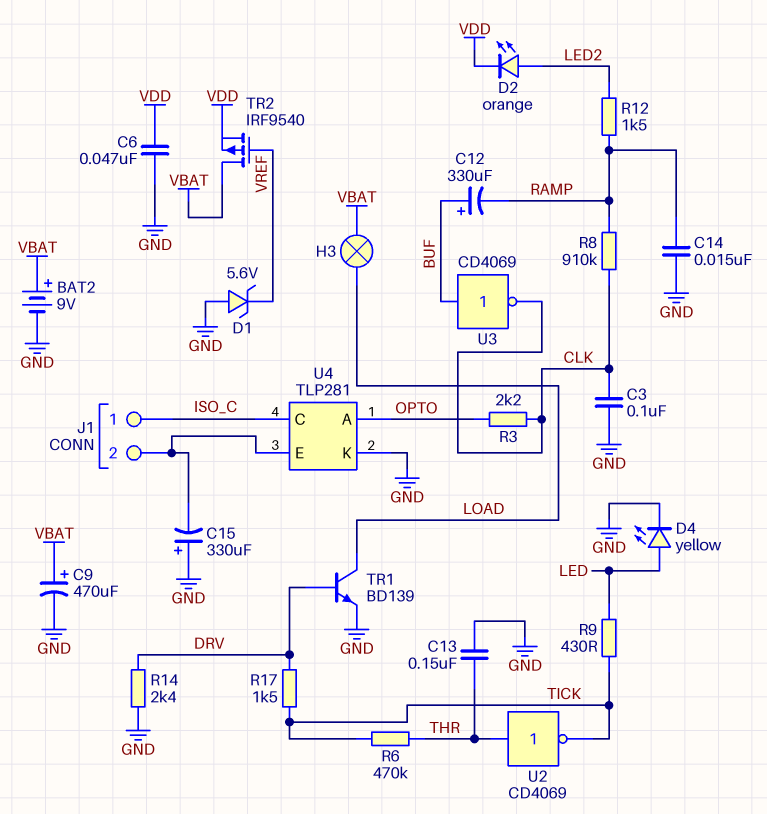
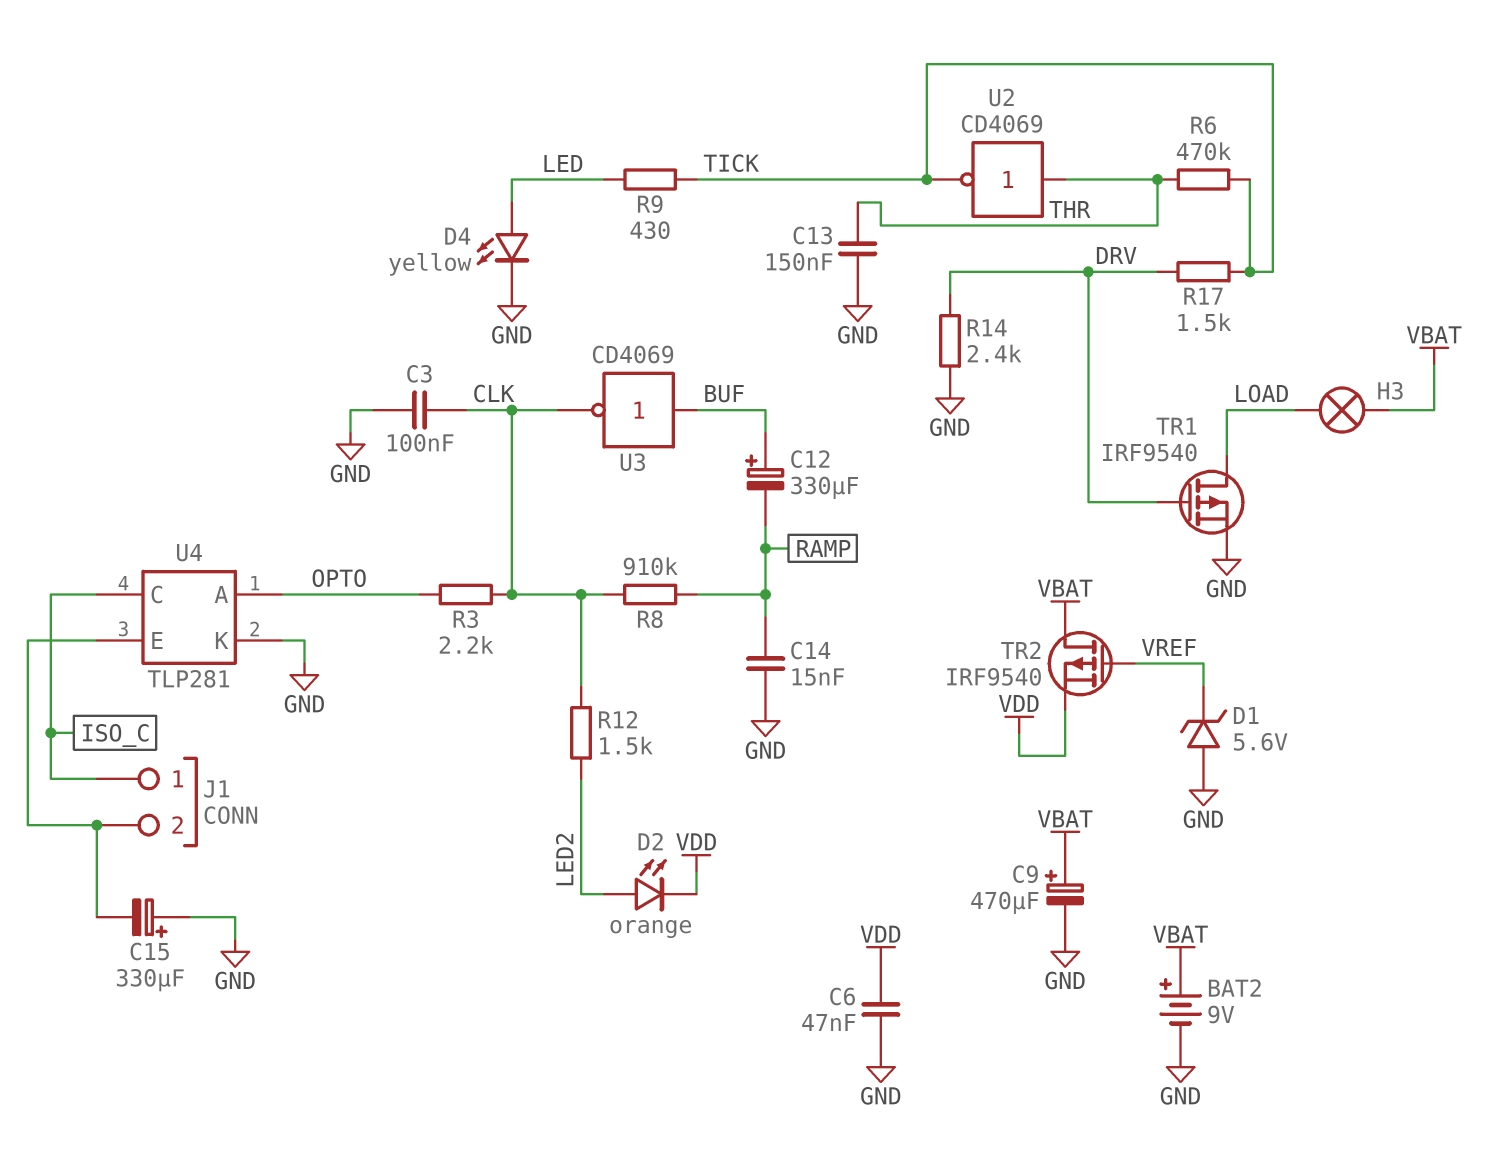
R12: 1.5k (LED2, RAMP) -> 1.5k (CLK, LED2)
TR1: NPN BD139 (B DRV, C LOAD, E GND) -> PMOS IRF9540 (G DRV, D LOAD, S GND)

